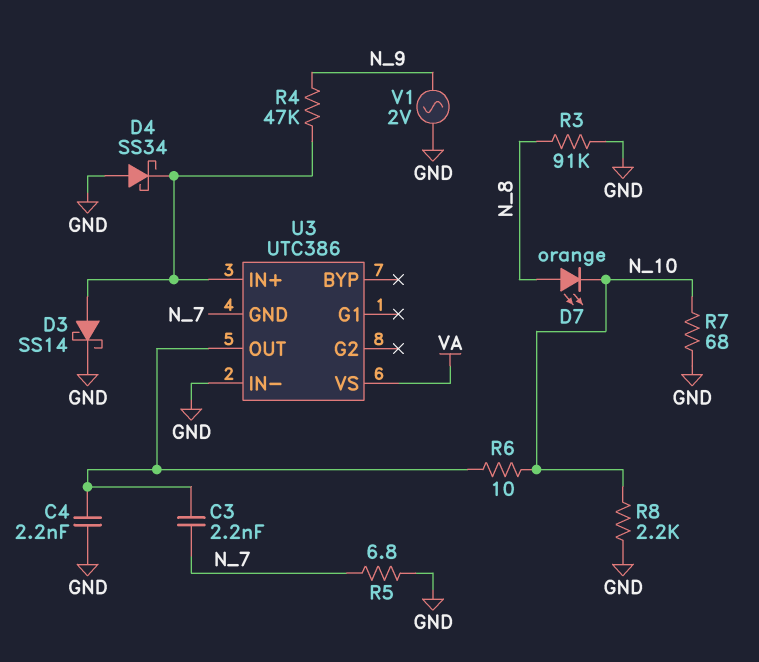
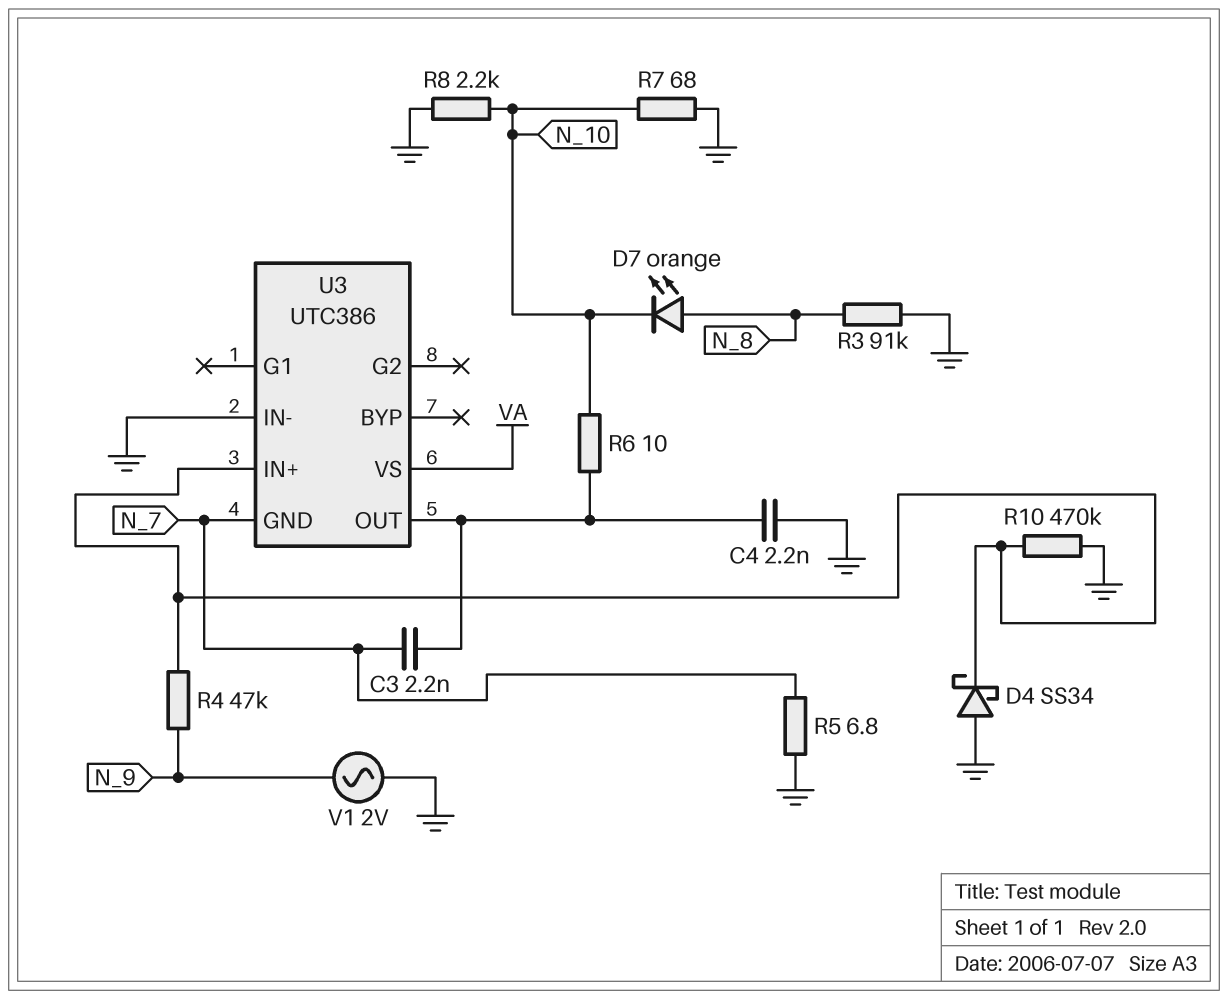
D3: schottky SS14 (A U3/IN+, K GND) -> none
R10: none -> 470k (GND, U3/IN+)

